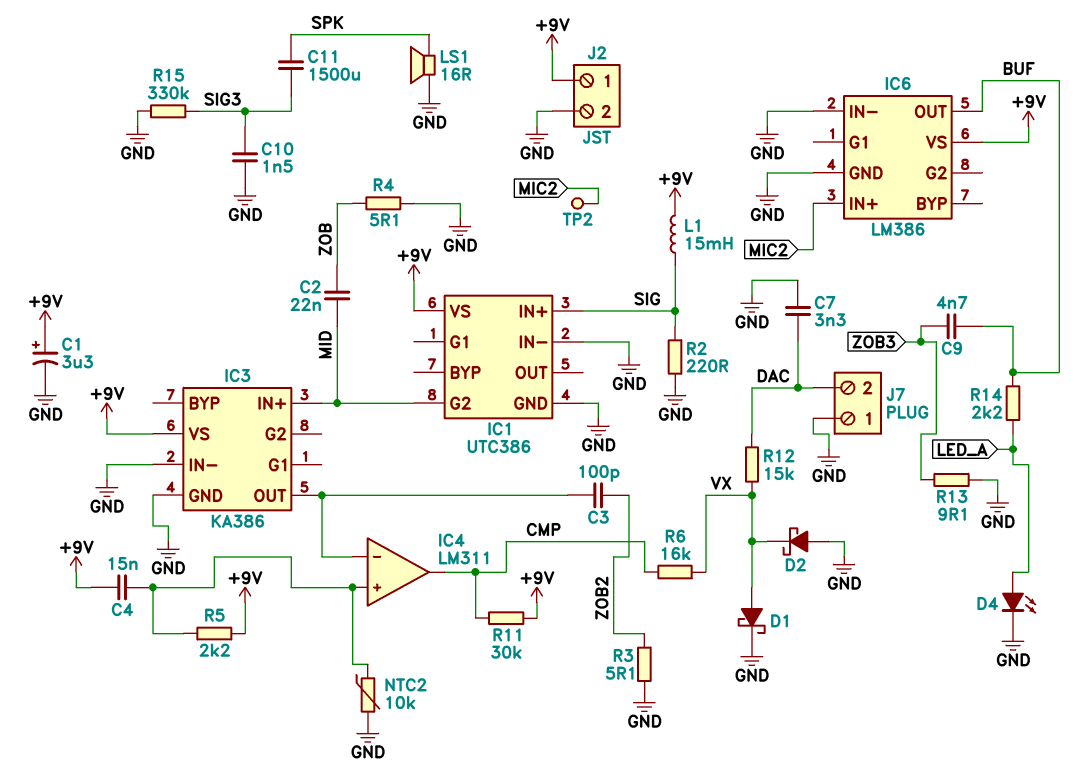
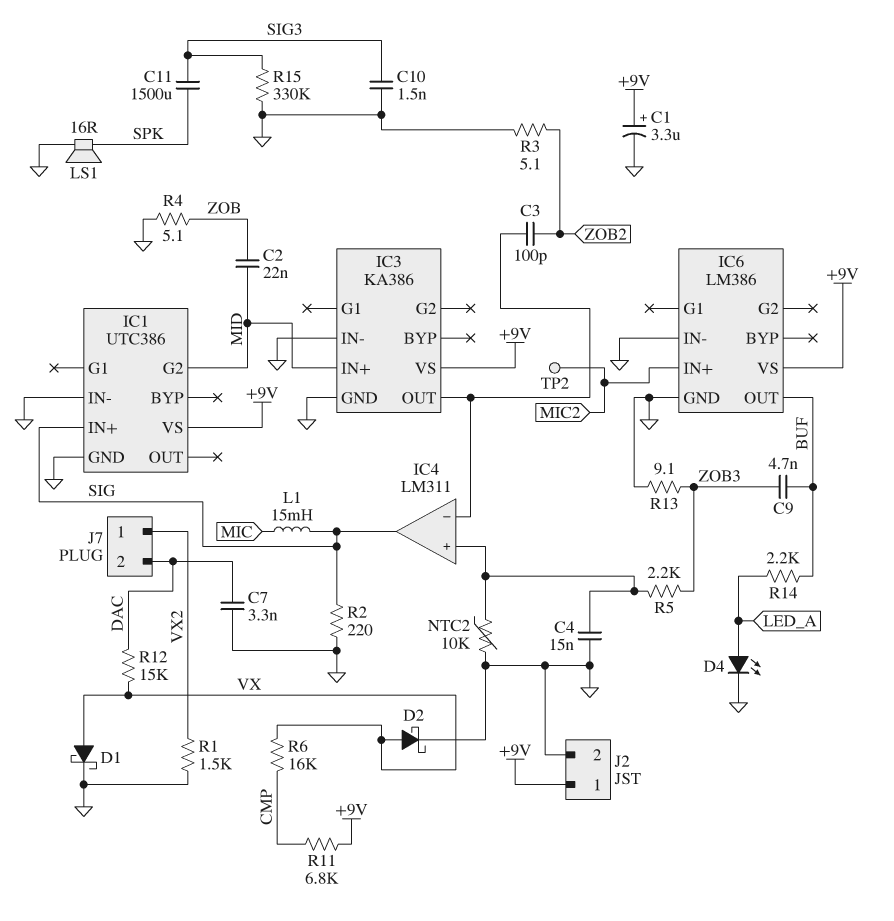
C4: 15nF (+9V, IC4/in+) -> 15nF (GND, IC4/in+)
D2: schottky (A GND, K VX) -> schottky (A VX, K GND)
IC4 pin out: CMP -> SIG
J7 pin 1: GND -> VX2
L1: 15mH (+9V, SIG) -> 15mH (MIC, SIG)
R1: none -> 1.5k (GND, VX2)
R5: 2.2k (+9V, IC4/in+) -> 2.2k (IC4/in+, ZOB3)
R11: 30k (+9V, CMP) -> 6.8k (+9V, CMP)

